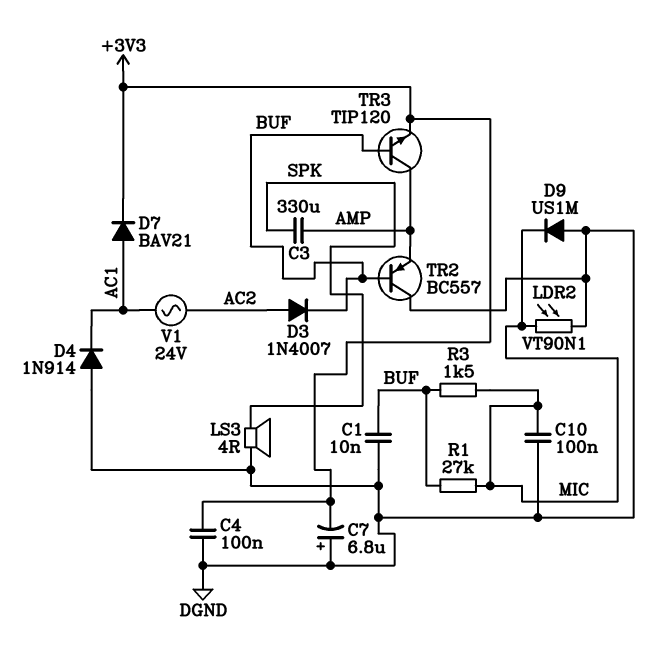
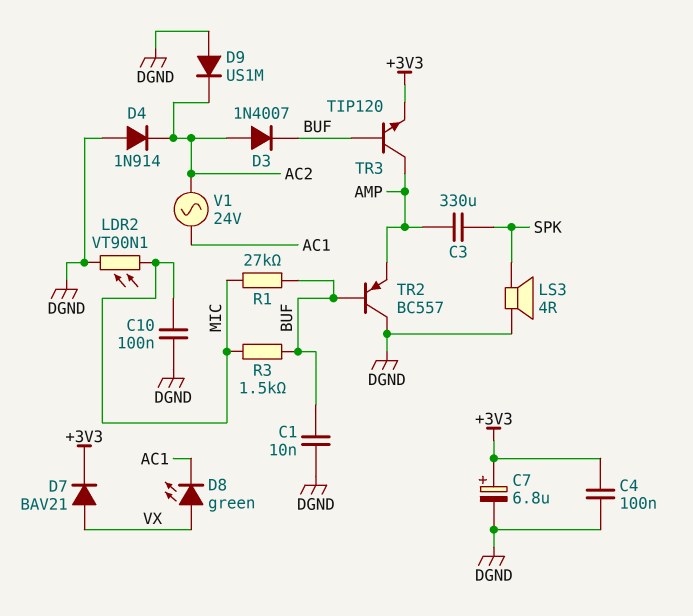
C7: 6.8uF (plus DGND, minus +3V3) -> 6.8uF (plus +3V3, minus DGND)
D4: diode 1N914 (A DGND, K AC1) -> diode 1N914 (A DGND, K AC2)
D7: diode BAV21 (A AC1, K +3V3) -> diode BAV21 (A VX, K +3V3)
D8: none -> LED green (A VX, K AC1)
D9: diode US1M (A DGND, K MIC) -> diode US1M (A DGND, K AC2)

